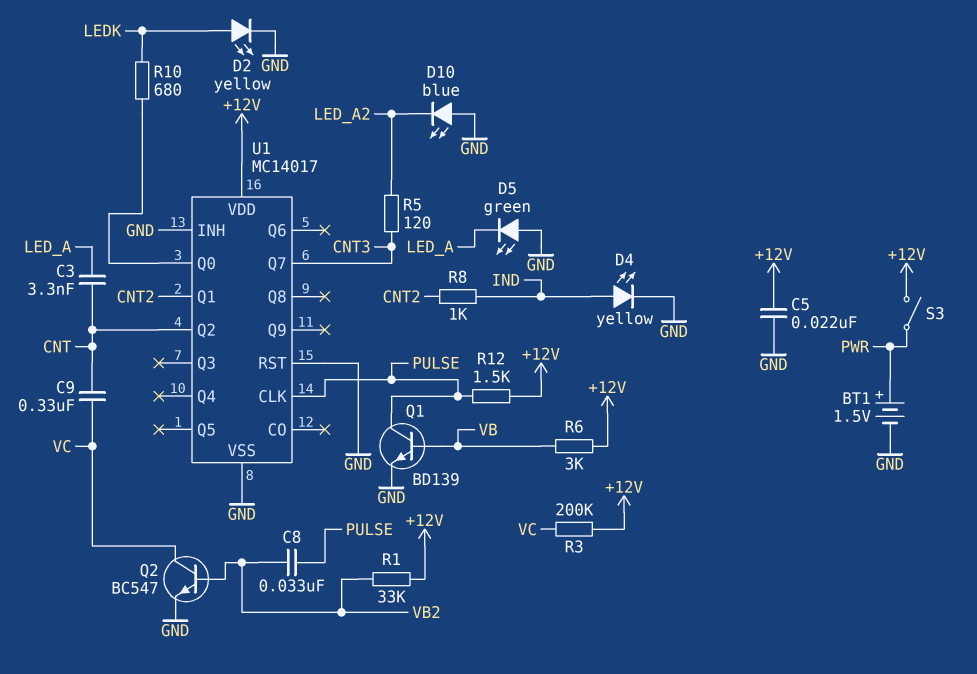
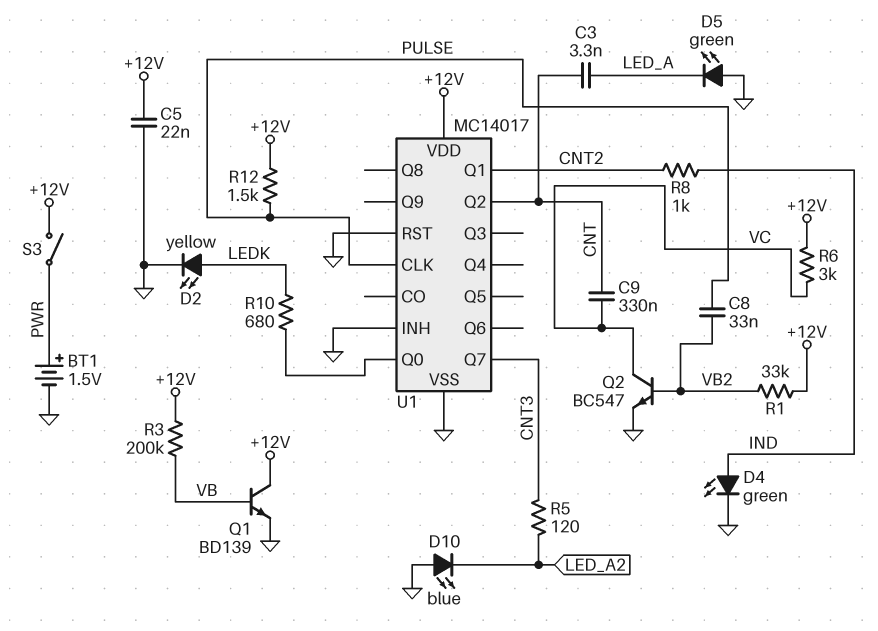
D4: LED yellow (A IND, K GND) -> LED green (A IND, K GND)
Q1: NPN BD139 (B VB, C PULSE, E GND) -> NPN BD139 (B VB, C +12V, E GND)
R3: 200k (+12V, VC) -> 200k (+12V, VB)
R6: 3k (+12V, VB) -> 3k (+12V, VC)

